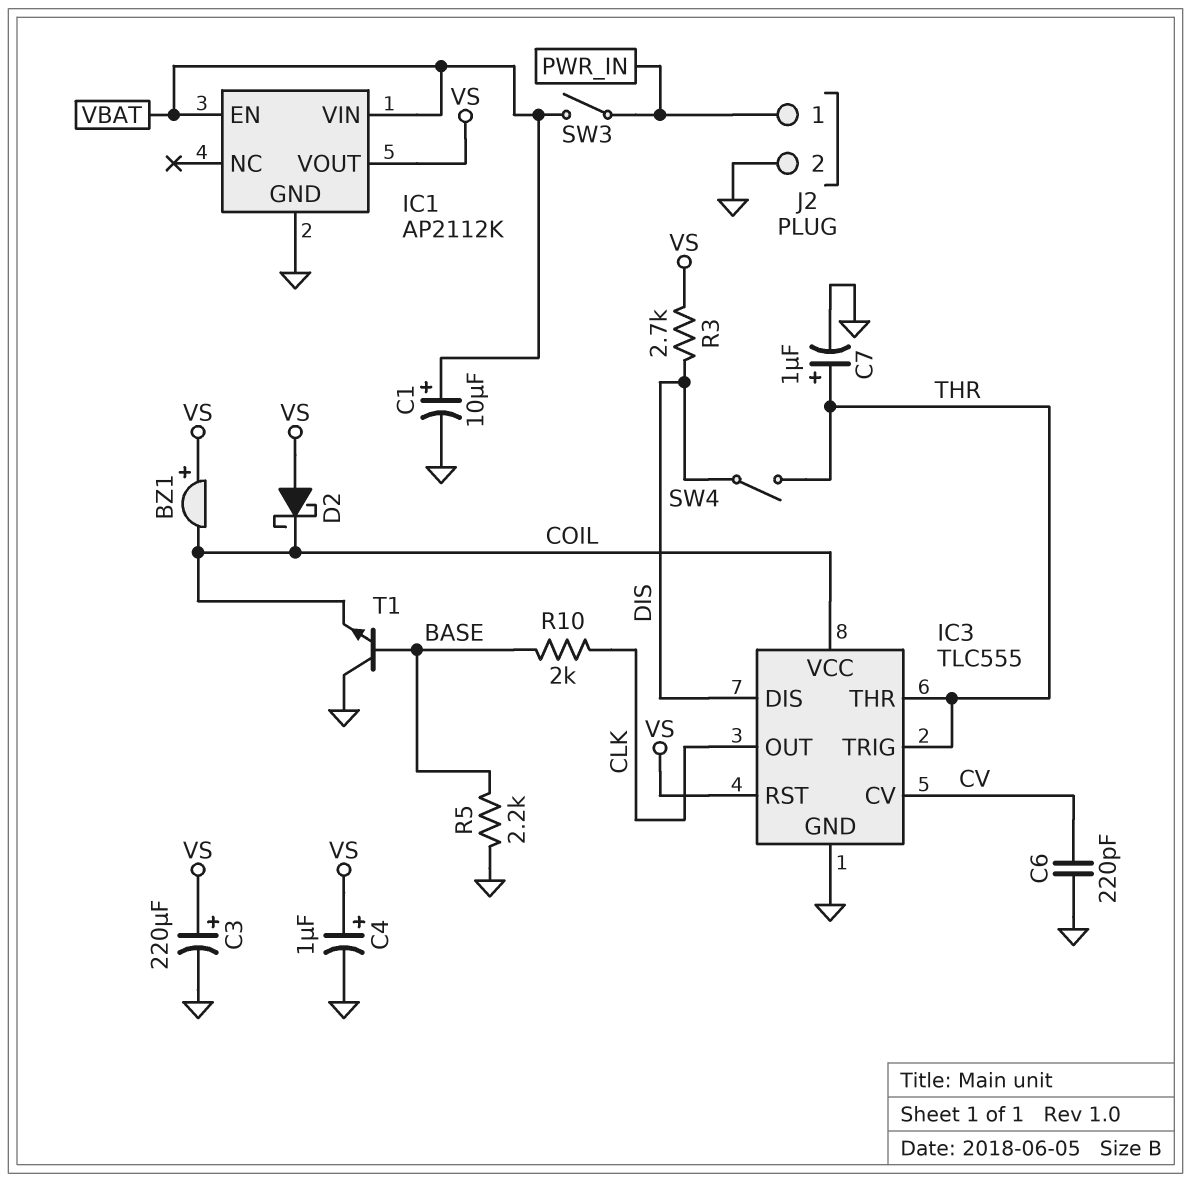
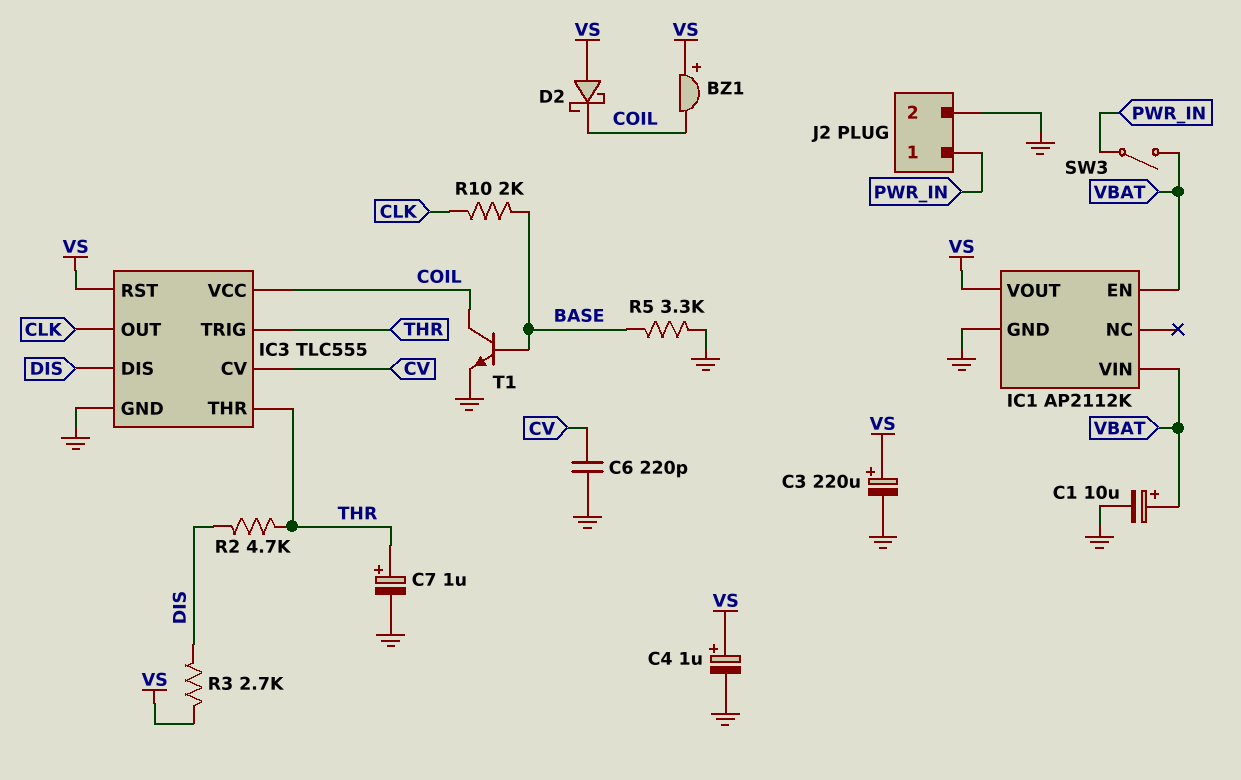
R2: none -> 4.7k (DIS, THR)
R5: 2.2k (BASE, GND) -> 3.3k (BASE, GND)
SW4: switch (DIS, THR) -> none
T1: NPN (B BASE, C GND, E COIL) -> NPN (B BASE, C COIL, E GND)

